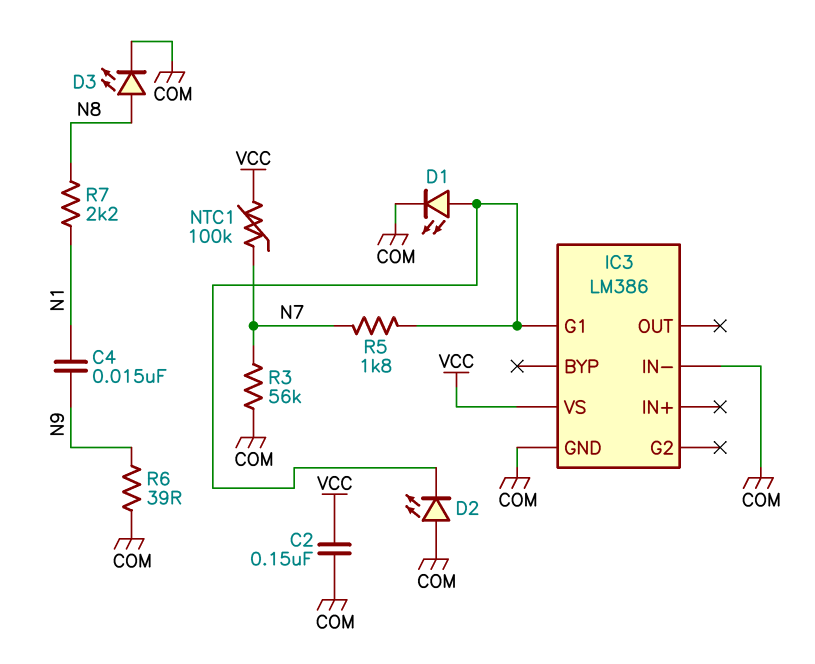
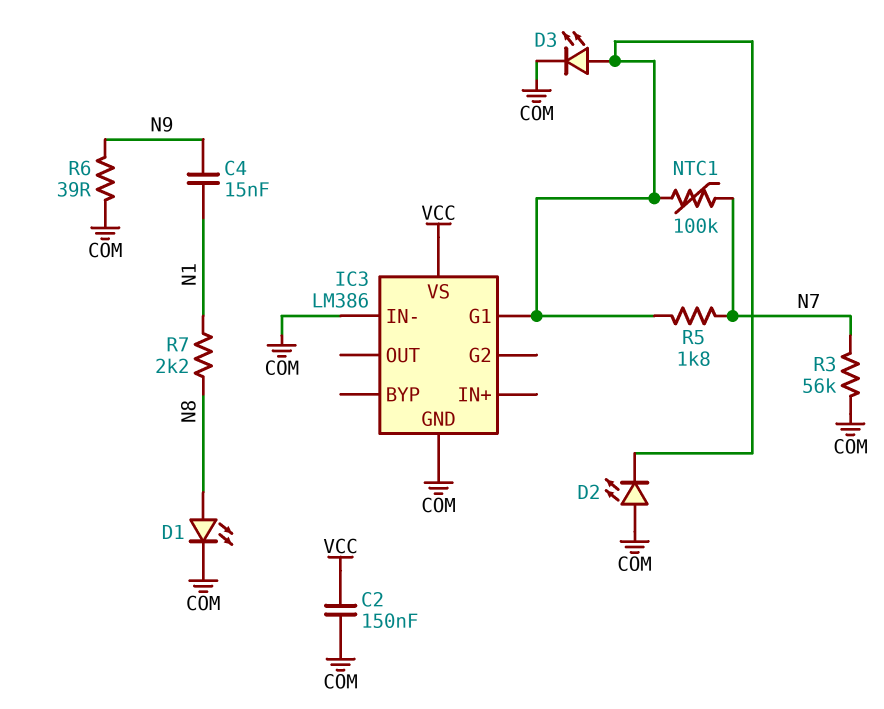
D1: LED (A IC3/G1, K COM) -> LED (A N8, K COM)
D3: LED (A N8, K COM) -> LED (A IC3/G1, K COM)
NTC1: 100k (N7, VCC) -> 100k (IC3/G1, N7)

